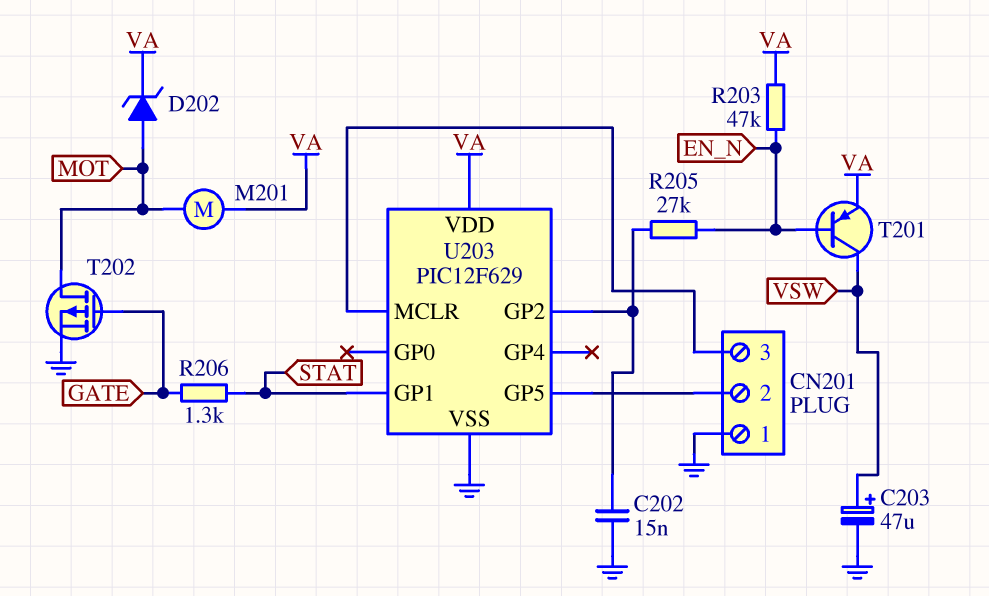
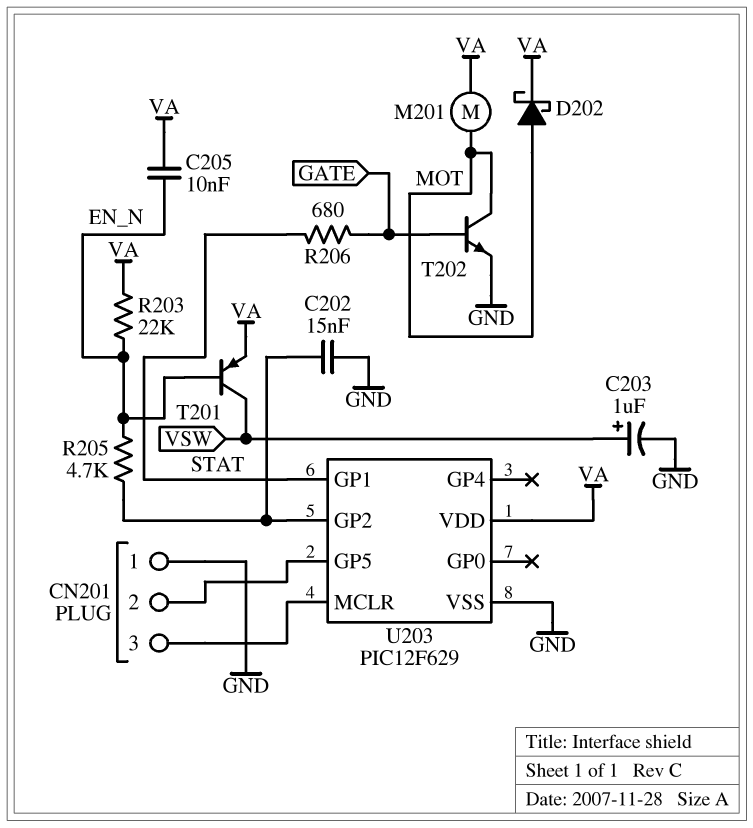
C203: 47uF (plus VSW, minus GND) -> 1uF (plus VSW, minus GND)
C205: none -> 10nF (EN_N, VA)
D202: zener (A MOT, K VA) -> schottky (A MOT, K VA)
R203: 47k (EN_N, VA) -> 22k (EN_N, VA)
R205: 27k (EN_N, U203/GP2) -> 4.7k (EN_N, U203/GP2)
R206: 1.3k (GATE, STAT) -> 680 (GATE, STAT)
T202: PMOS (G GATE, D MOT, S GND) -> NPN (B GATE, C MOT, E GND)

